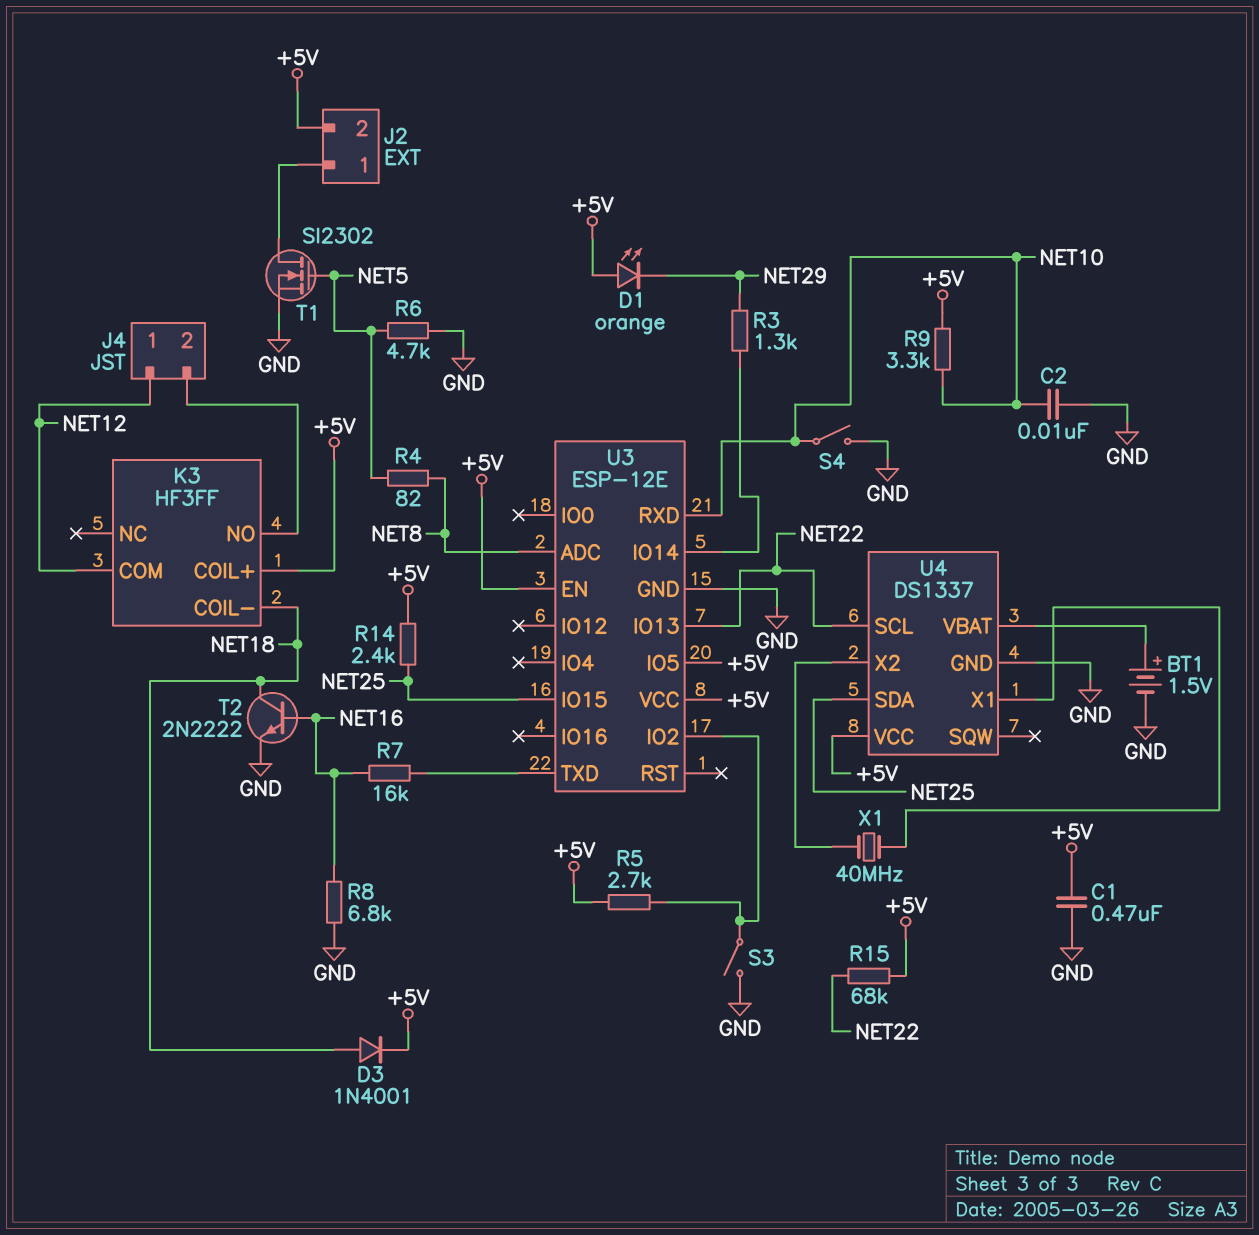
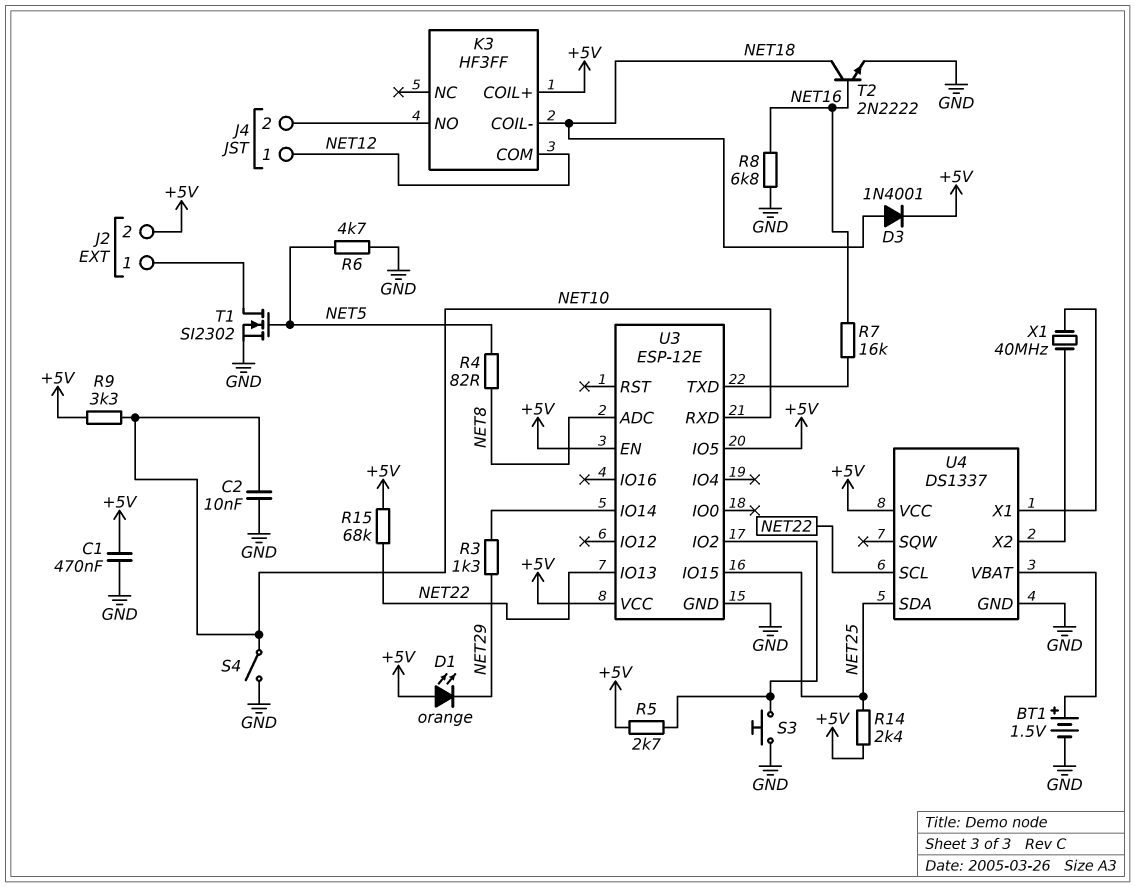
S3: switch (GND, U3/IO2) -> button (GND, U3/IO2)

